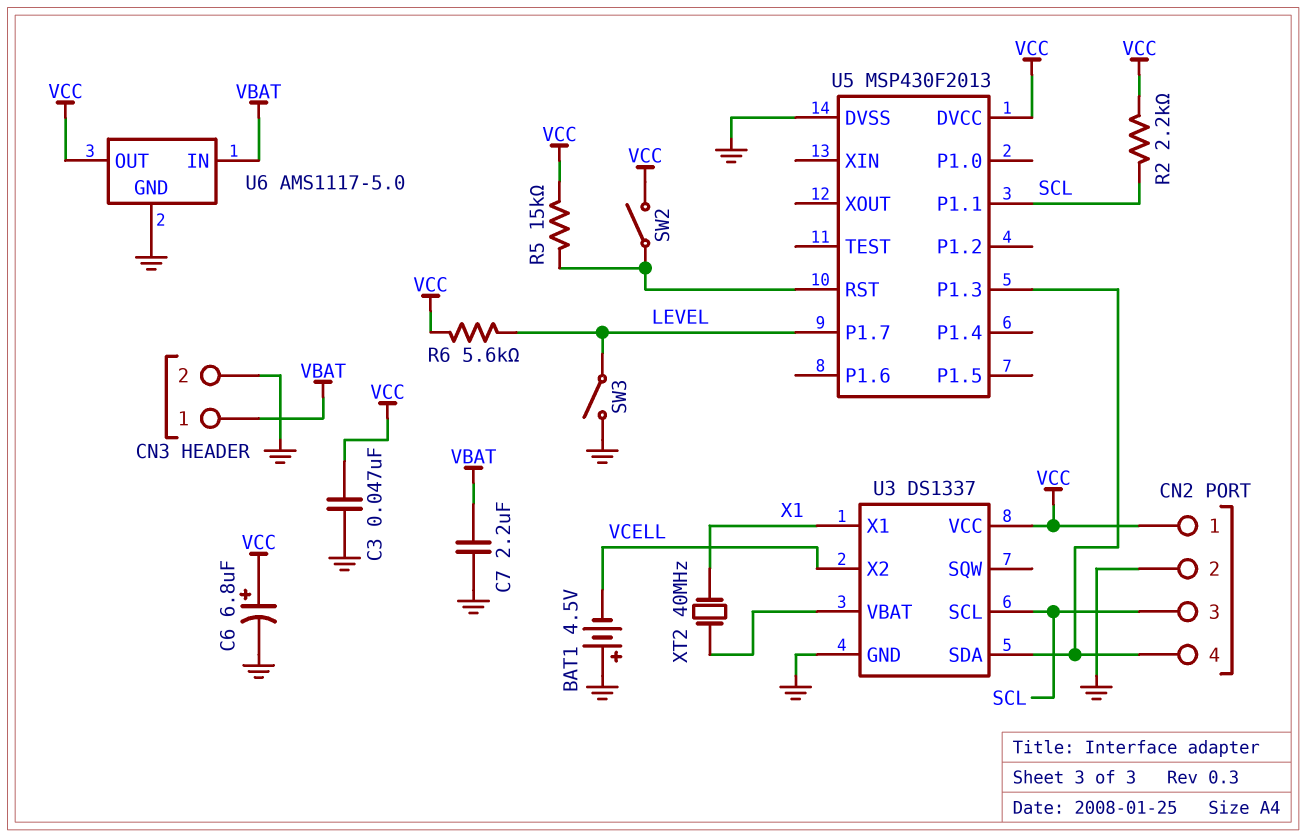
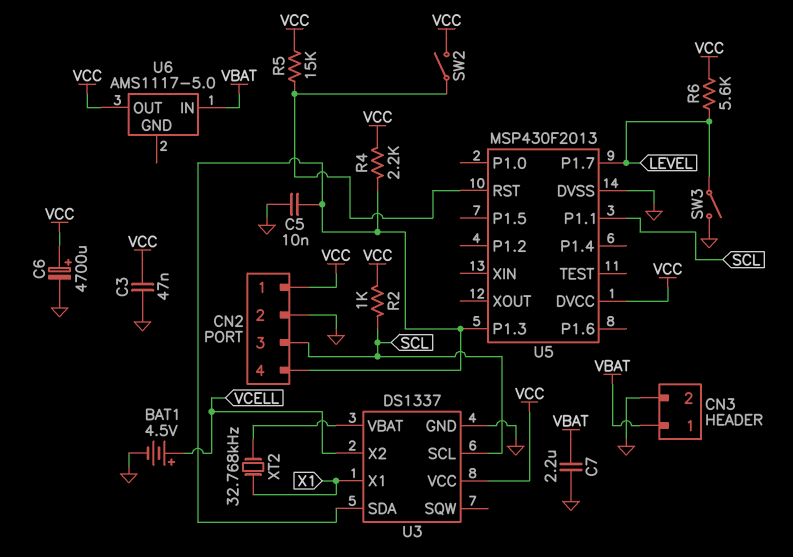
BAT1: 4.5V (plus GND, minus VCELL) -> 4.5V (plus VCELL, minus GND)
C5: none -> 10nF (CN2/4, GND)
C6: 6.8uF (plus VCC, minus GND) -> 4700uF (plus VCC, minus GND)
R2: 2.2k (SCL, VCC) -> 1k (SCL, VCC)
R4: none -> 2.2k (CN2/4, VCC)
U6 pin GND: GND -> none
XT2: 40MHz (U3/VBAT, X1) -> 32.768kHz (U3/VBAT, X1)

